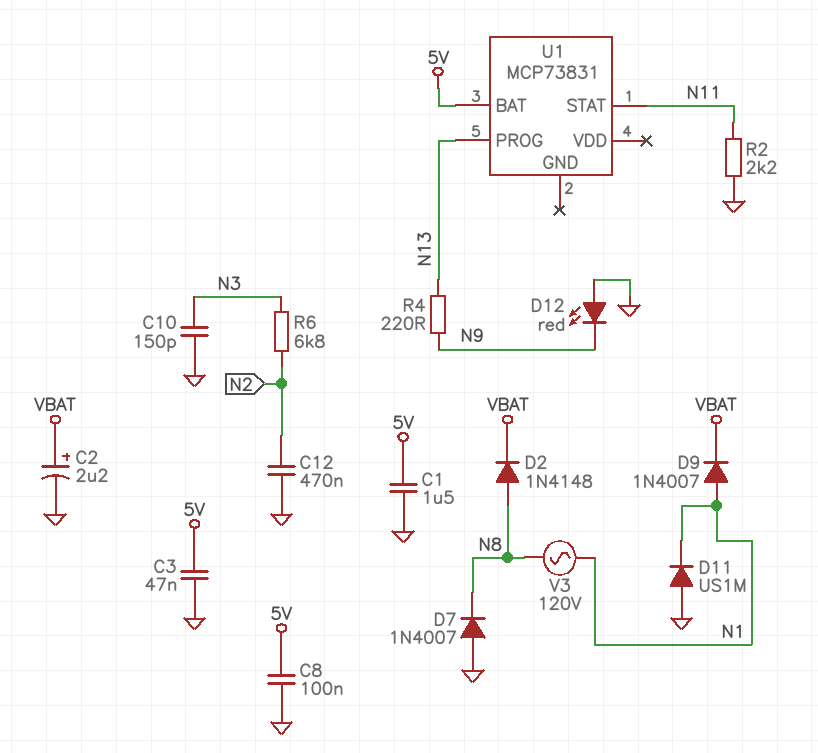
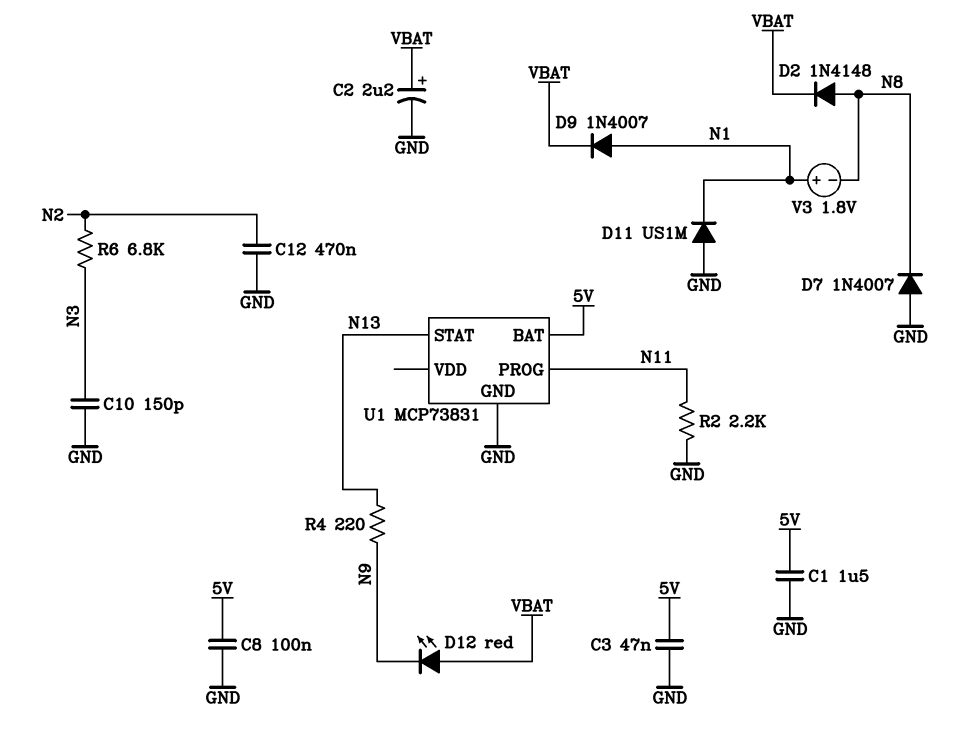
D12: LED red (A GND, K N9) -> LED red (A VBAT, K N9)
U1 pin GND: none -> GND
U1 pin PROG: N13 -> N11
U1 pin STAT: N11 -> N13
V3: AC 120V (N1, N8) -> 1.8V (plus N1, minus N8)

